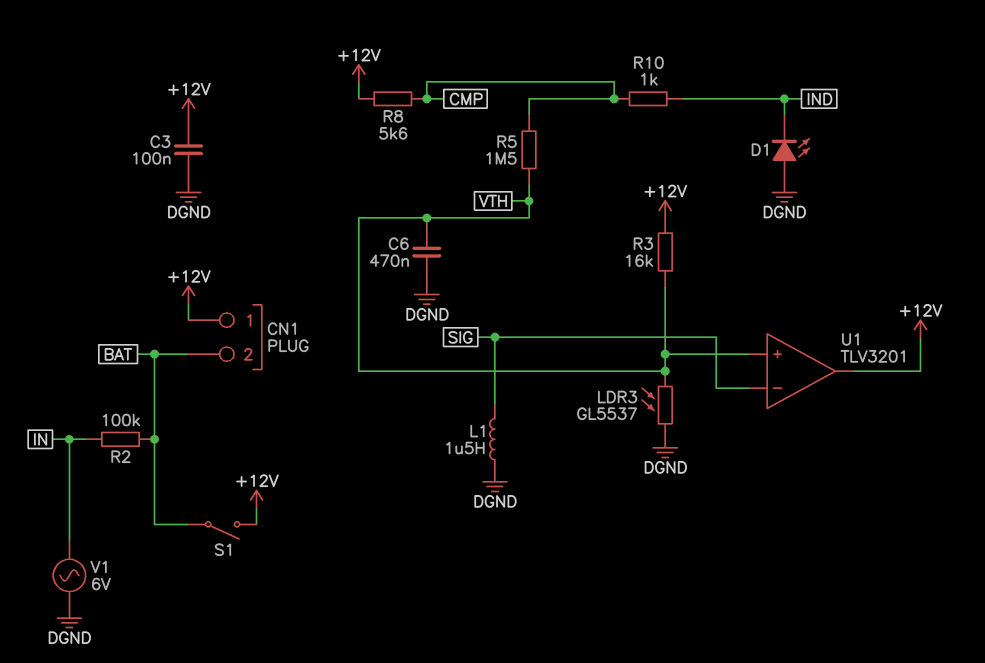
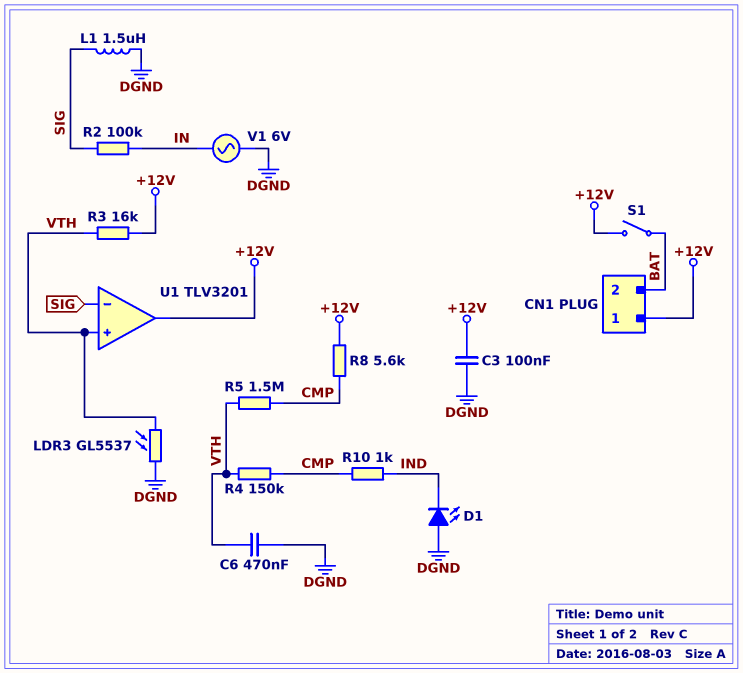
R2: 100k (BAT, IN) -> 100k (IN, SIG)
R4: none -> 150k (CMP, VTH)

